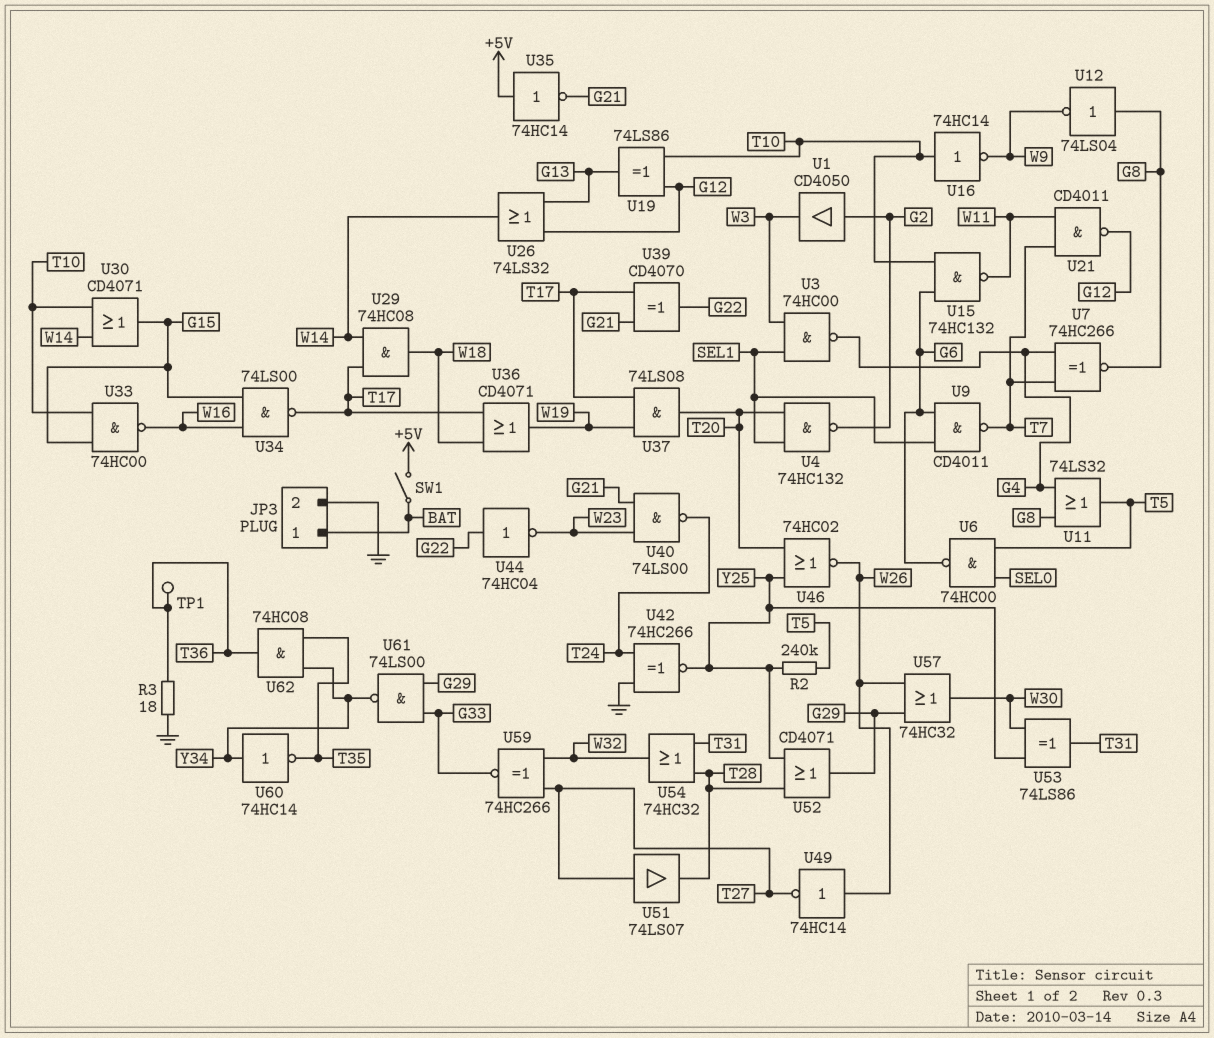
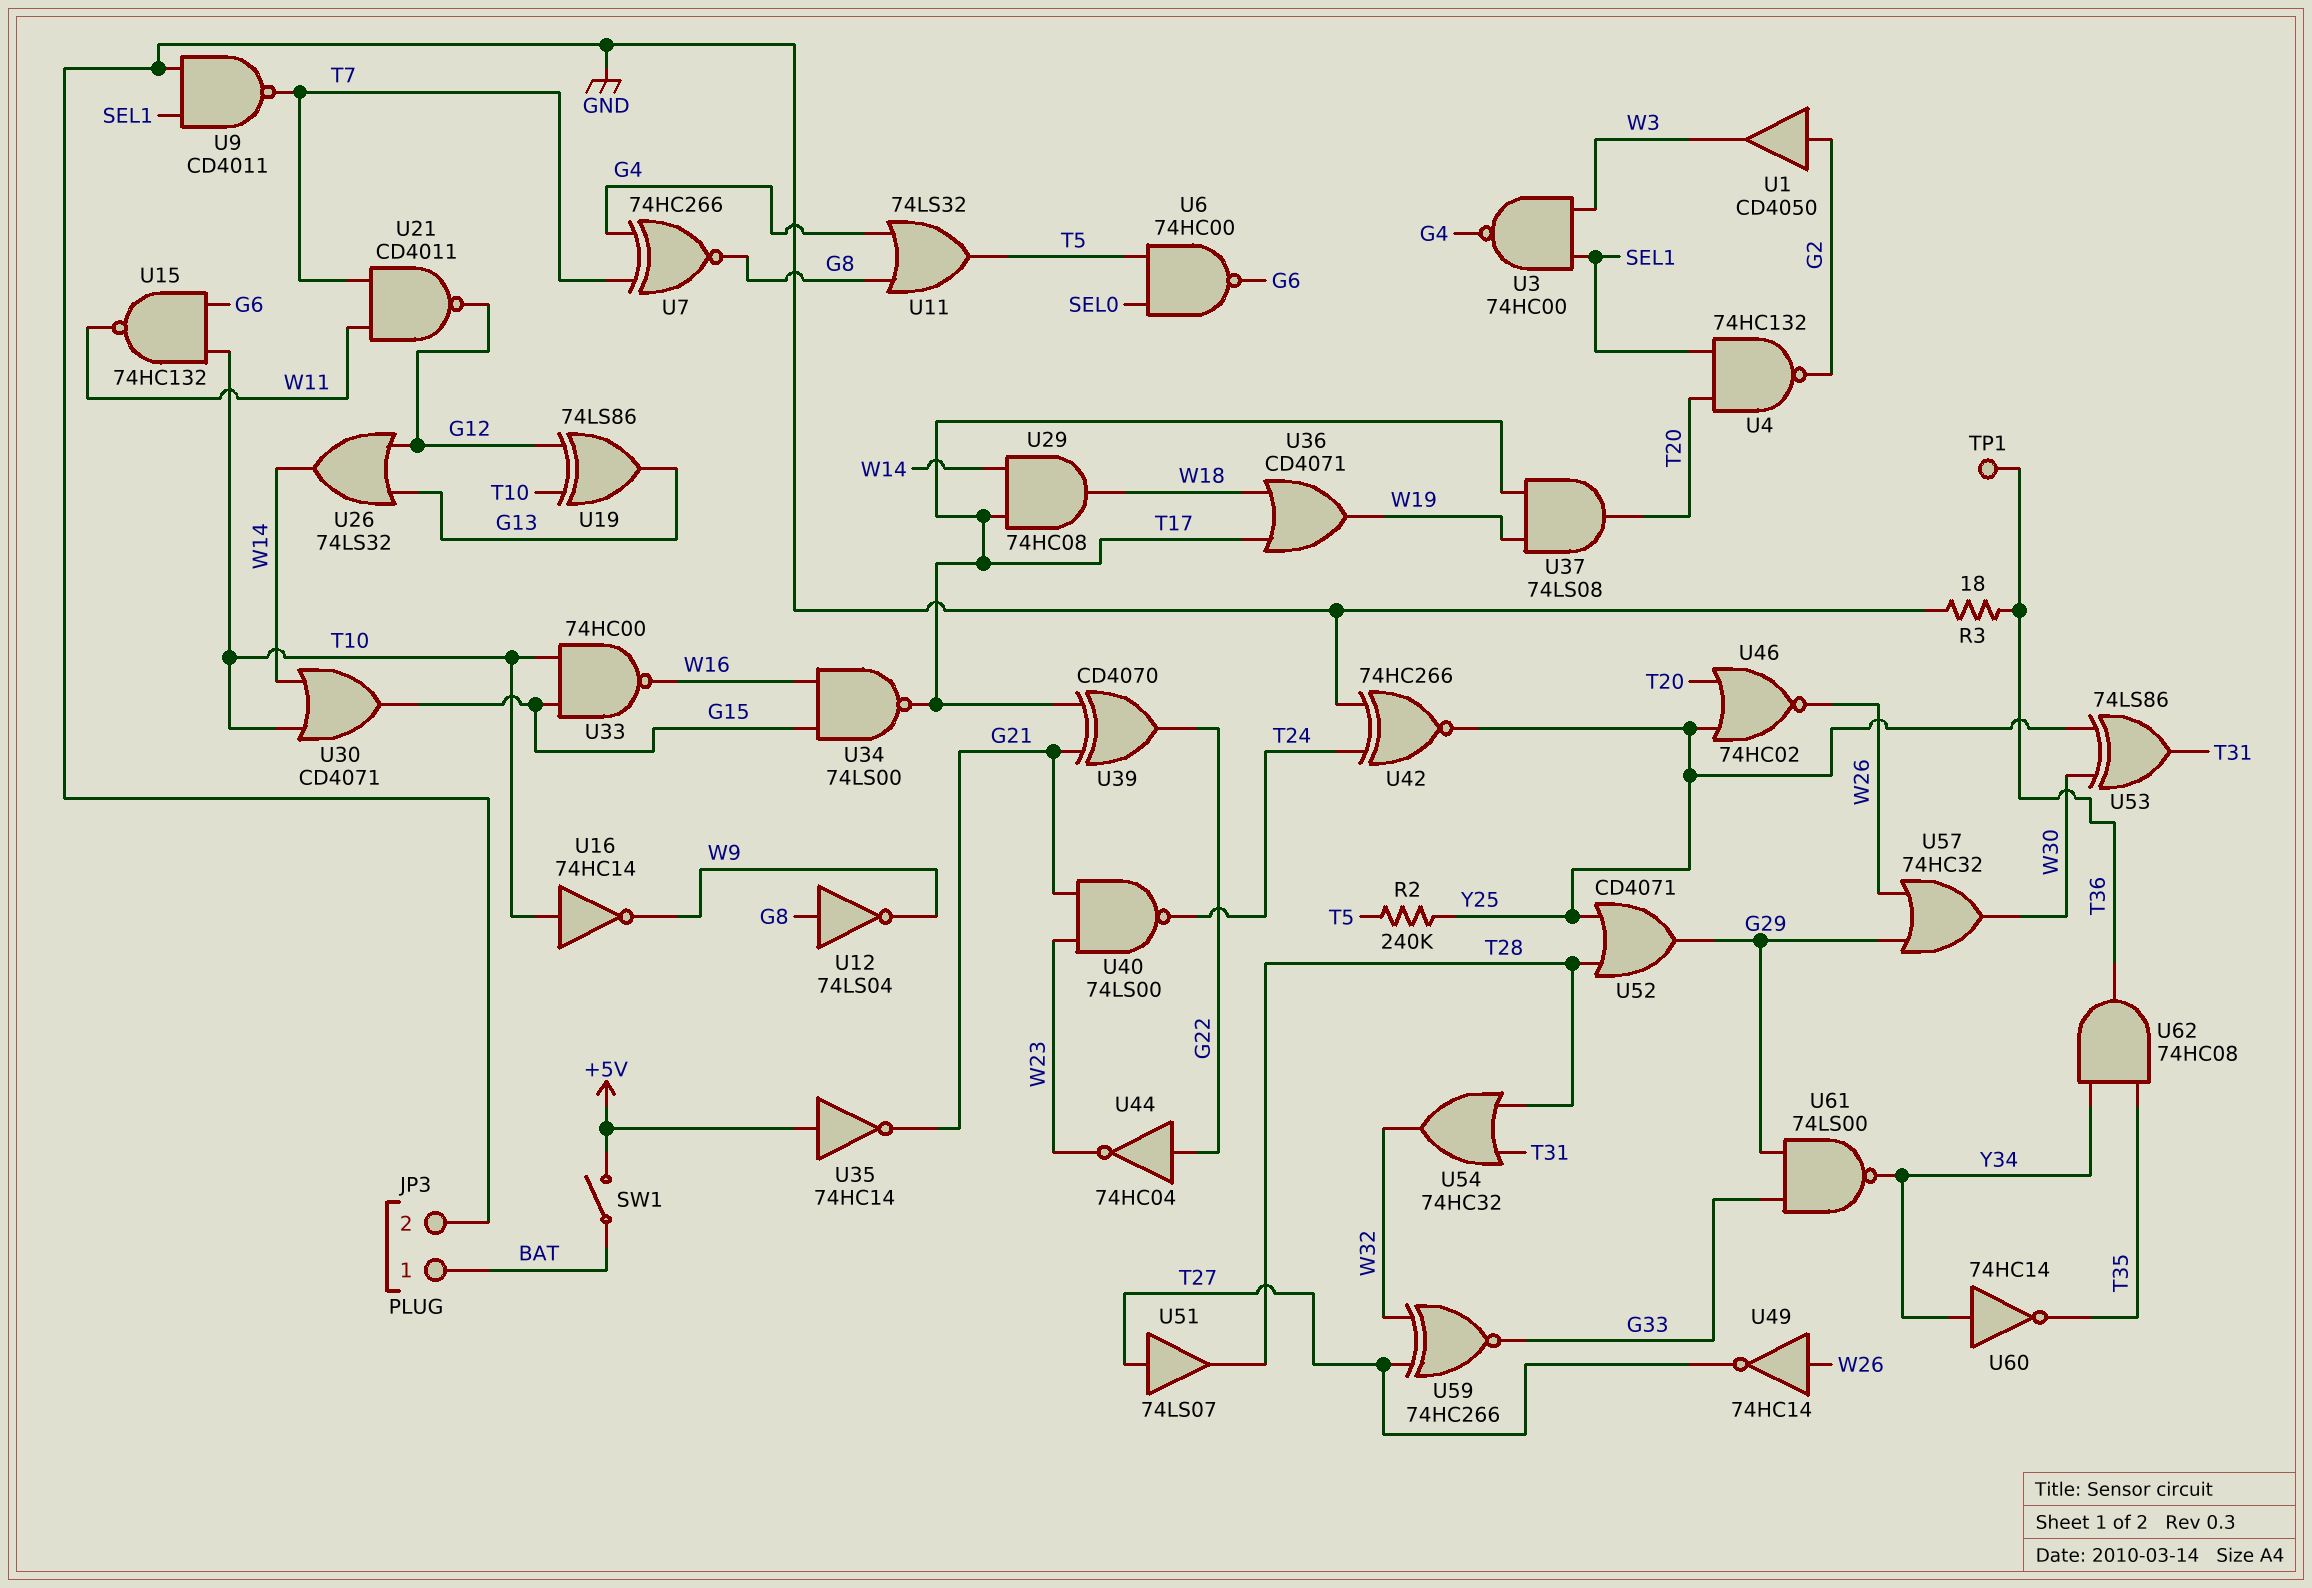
U9: NAND CD4011 (in G6, in SEL1, out T7) -> NAND CD4011 (in GND, in SEL1, out T7)

